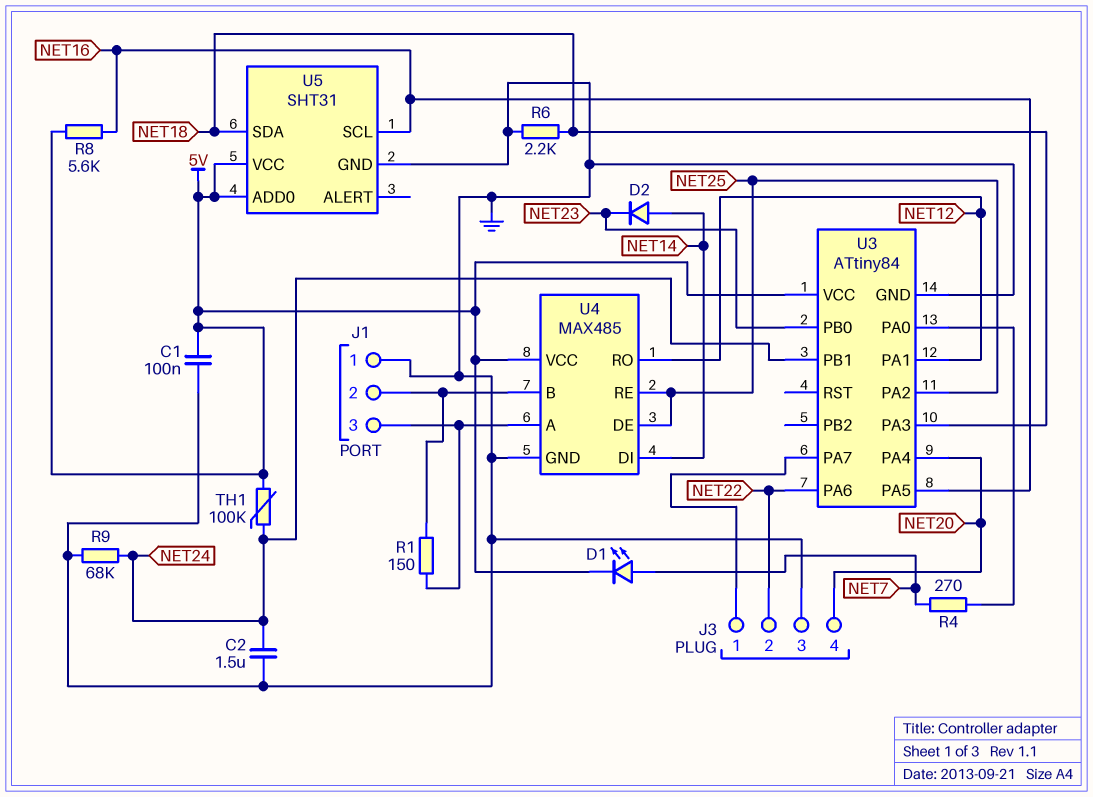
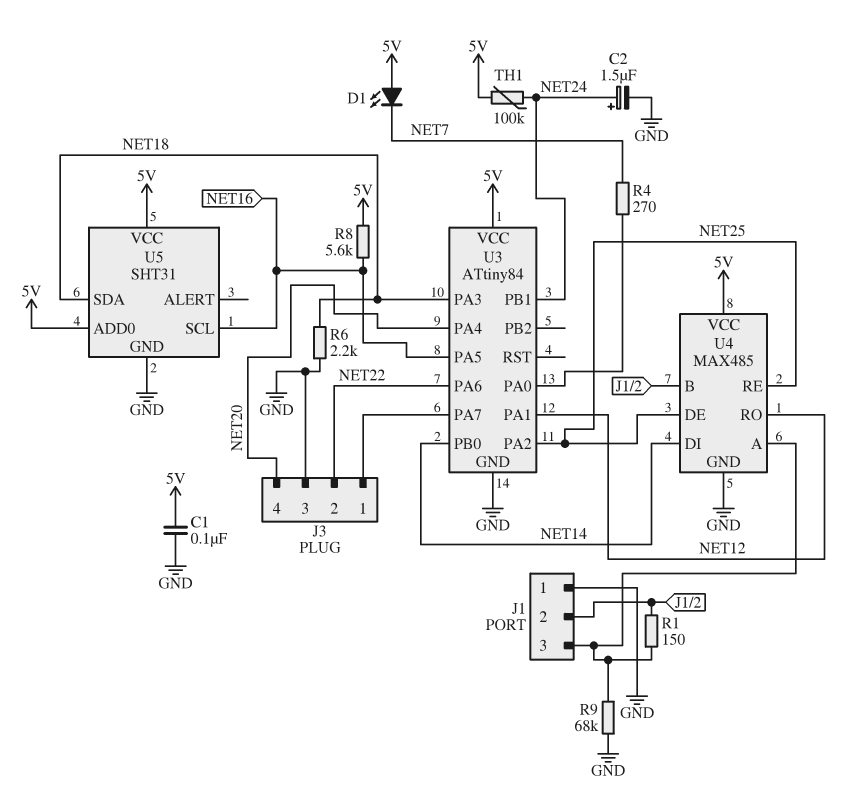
C2: 1.5uF (GND, NET24) -> 1.5uF (plus NET24, minus GND)
D1: LED (A NET7, K 5V) -> LED (A 5V, K NET7)
D2: diode (A NET14, K NET23) -> none
R9: 68k (GND, NET24) -> 68k (GND, J1/3)
U3 pin PB0: NET23 -> NET14

